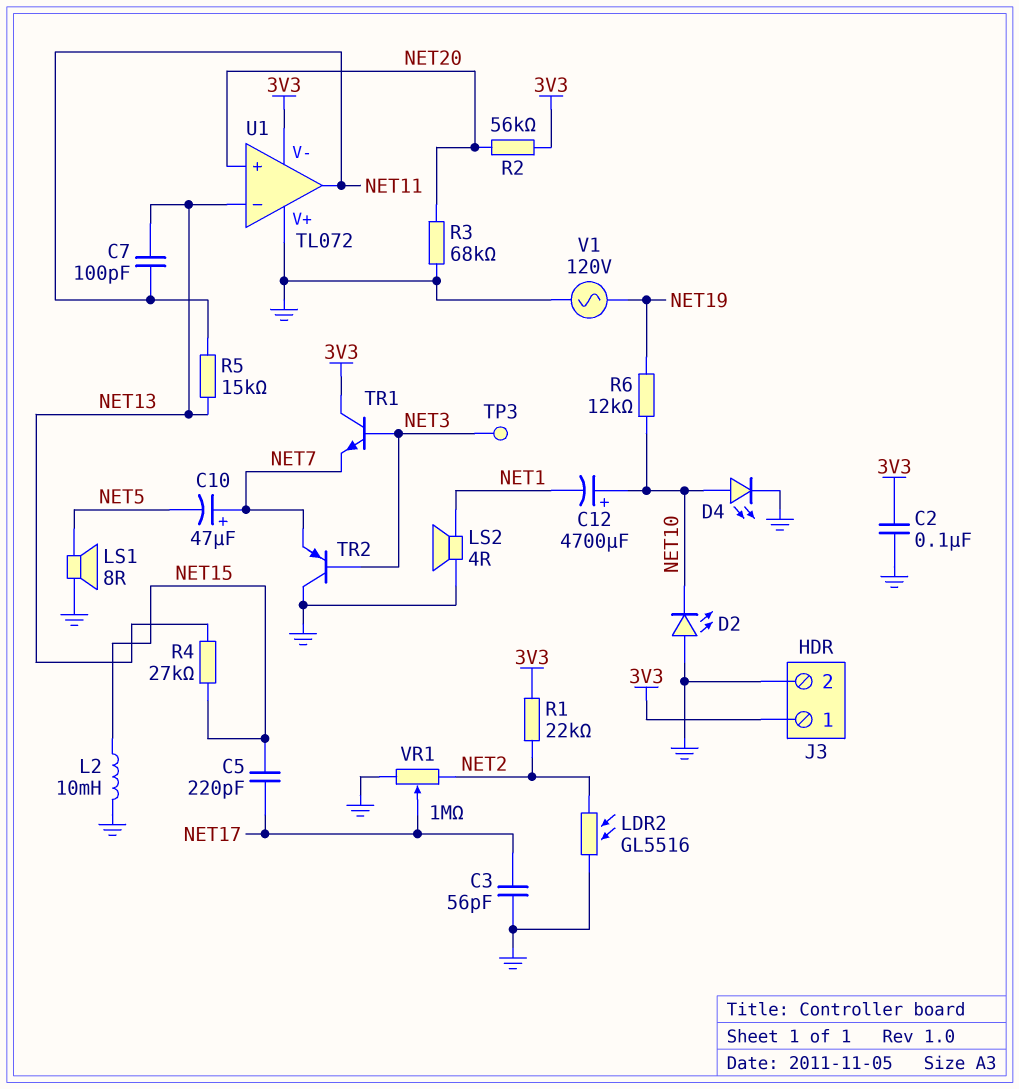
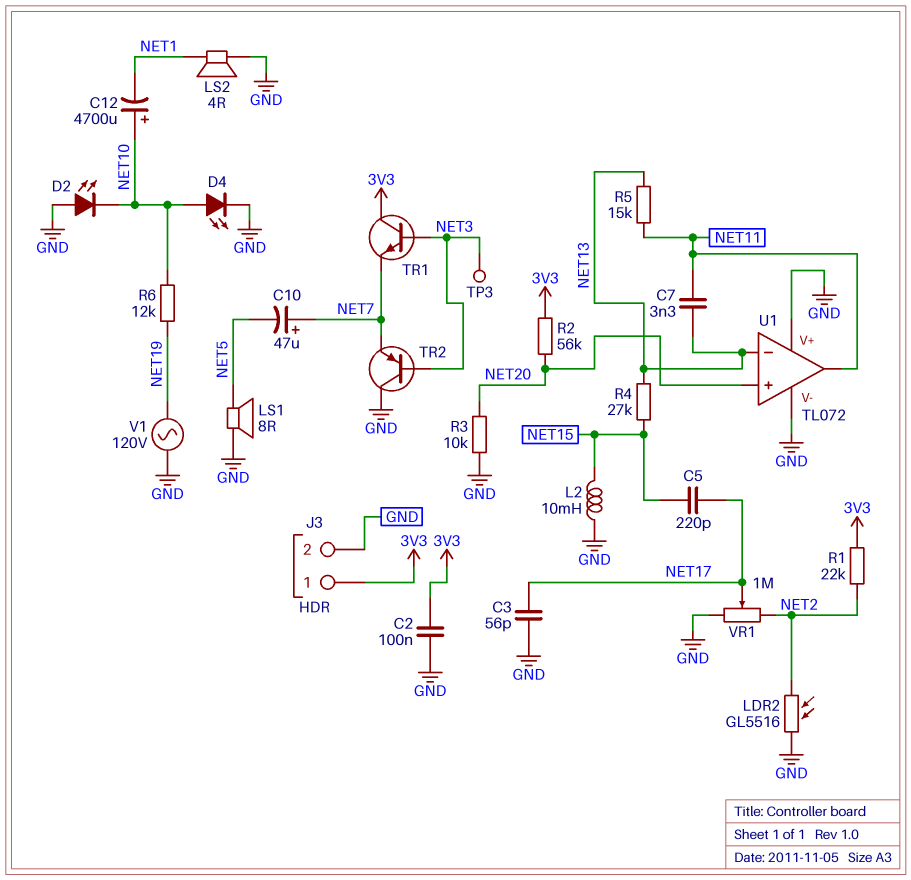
C7: 100pF (NET11, NET13) -> 3.3nF (NET11, NET13)
R3: 68k (GND, NET20) -> 10k (GND, NET20)
U1 pin V-: 3V3 -> GND

